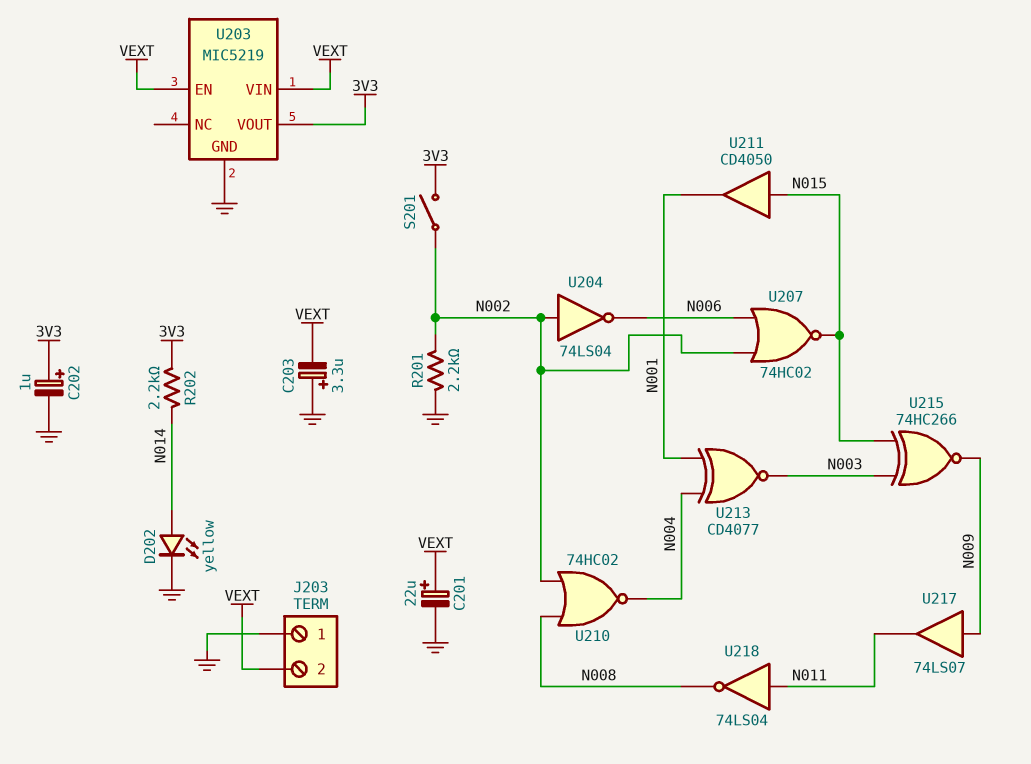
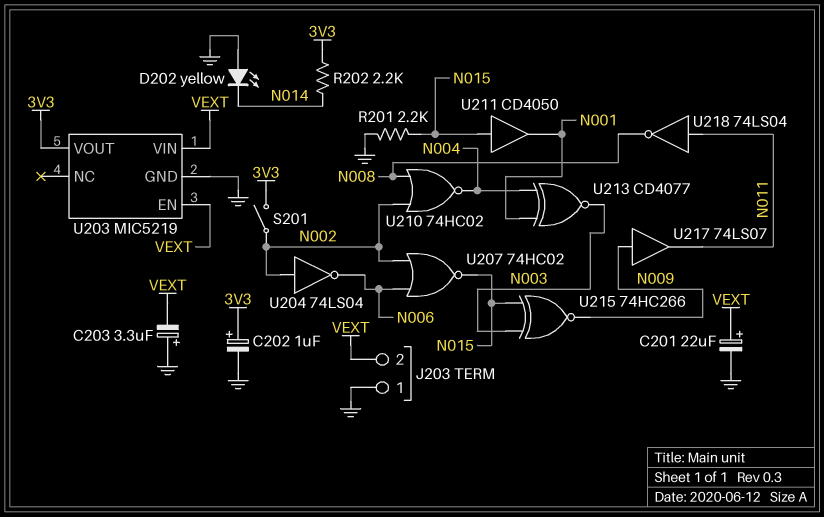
D202: LED yellow (A N014, K GND) -> LED yellow (A GND, K N014)
R201: 2.2k (GND, N002) -> 2.2k (GND, N015)

